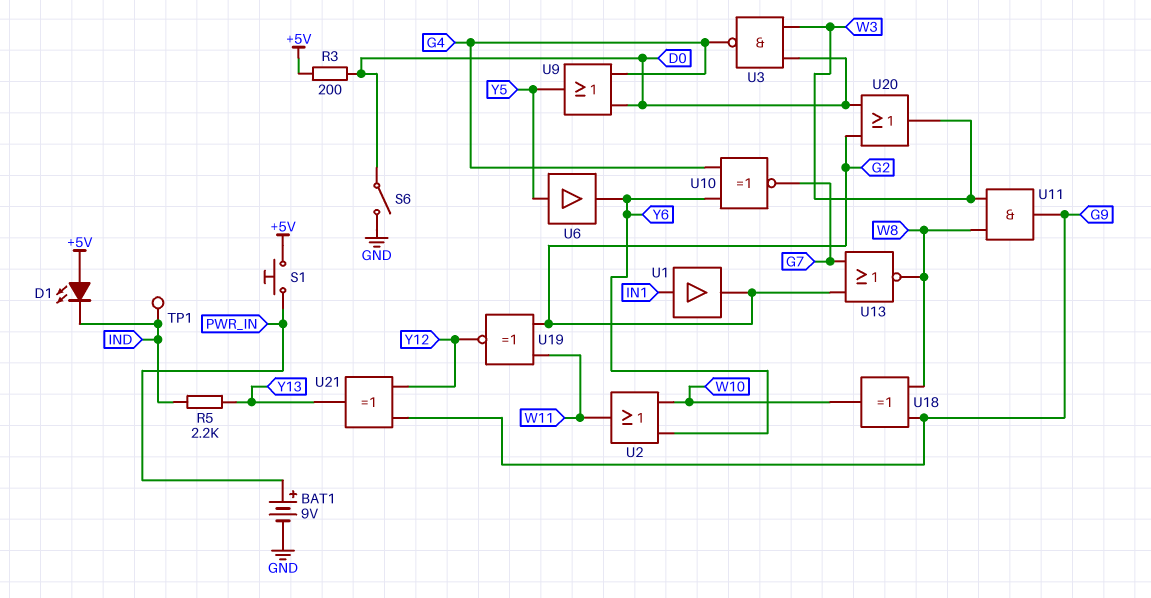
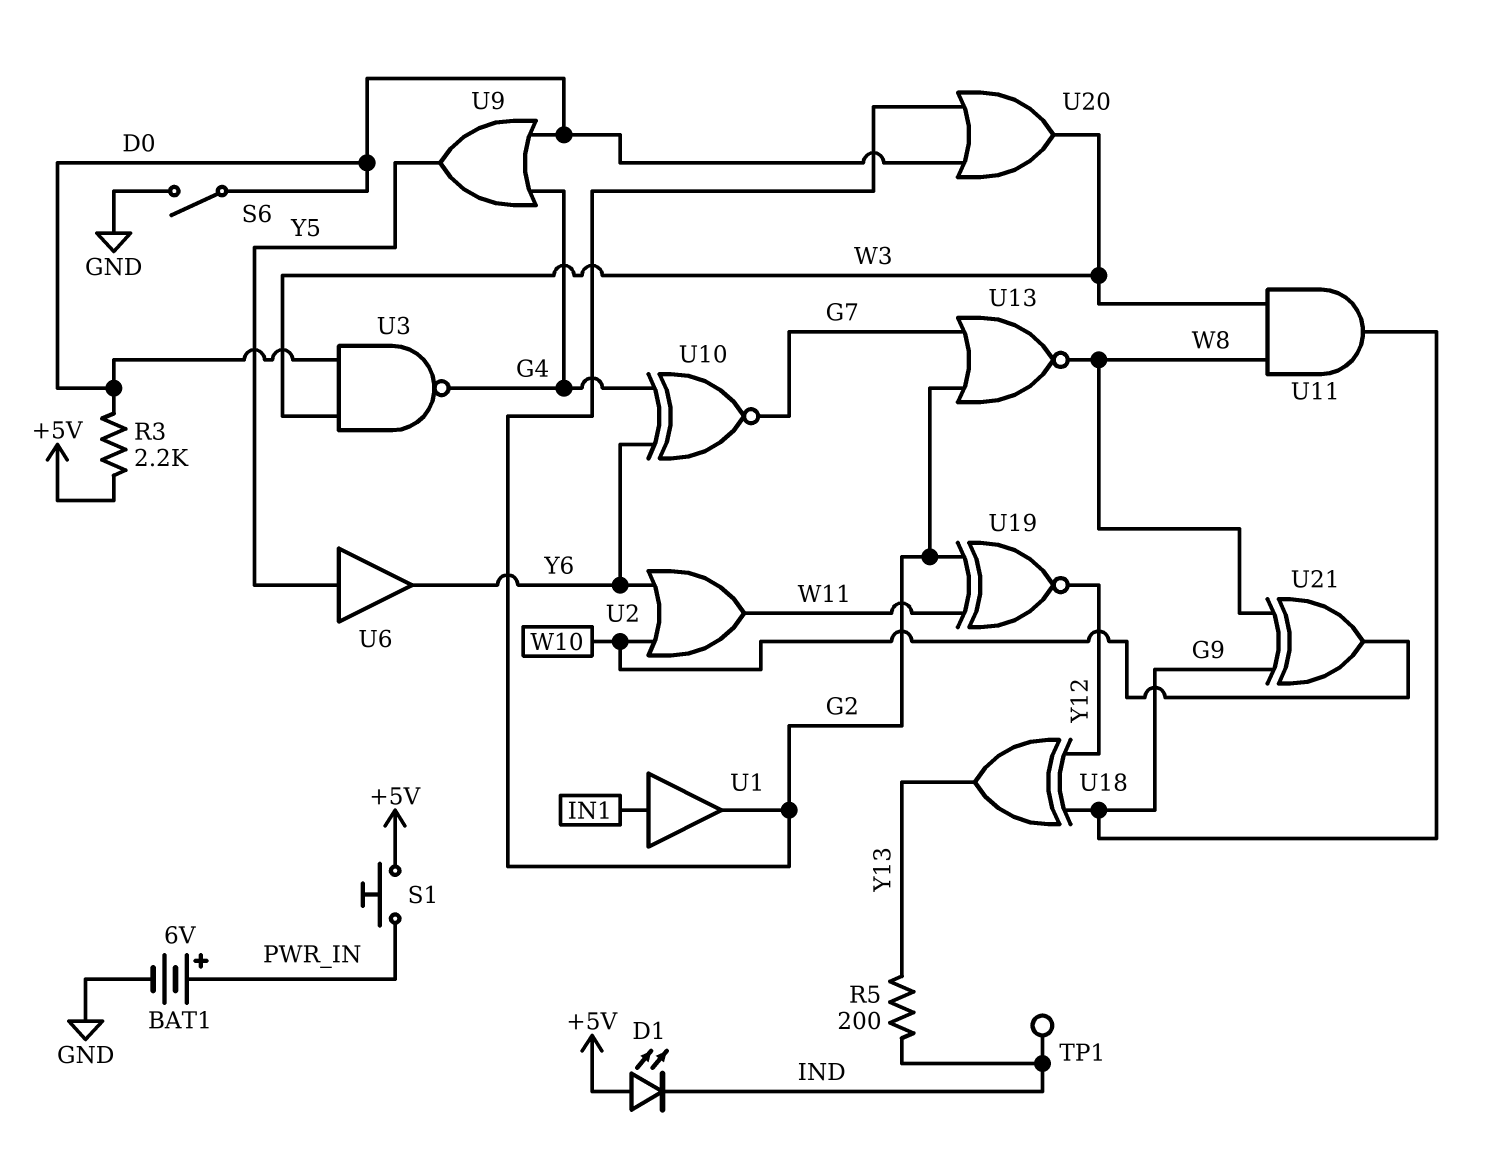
BAT1: 9V (plus PWR_IN, minus GND) -> 6V (plus PWR_IN, minus GND)
R3: 200 (+5V, D0) -> 2.2k (+5V, D0)
R5: 2.2k (IND, Y13) -> 200 (IND, Y13)
U18: XOR (in G9, in W8, out W10) -> XOR (in G9, in Y12, out Y13)
U21: XOR (in G9, in Y12, out Y13) -> XOR (in G9, in W8, out W10)

